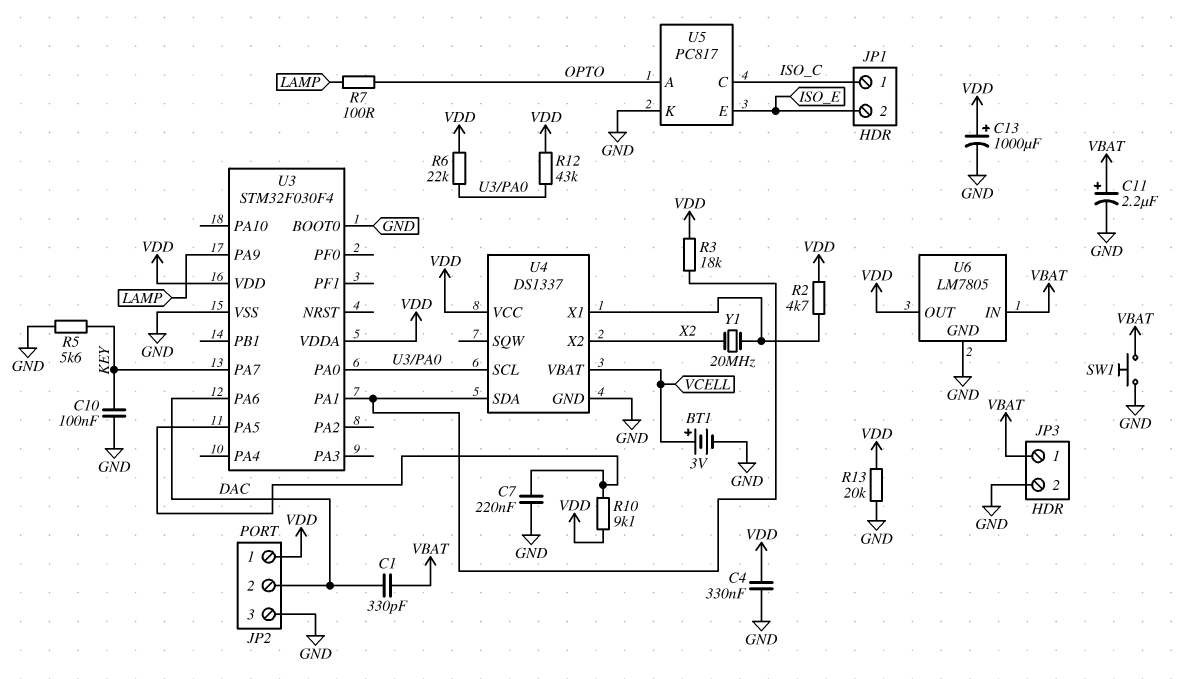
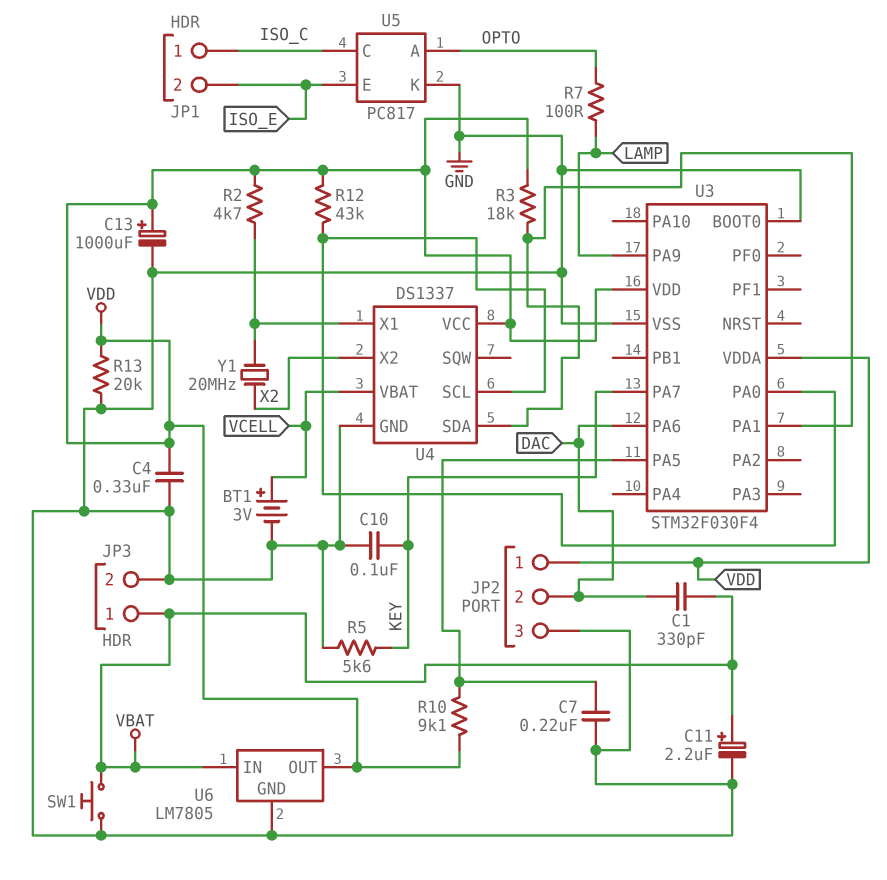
R6: 22k (U3/PA0, VDD) -> none

